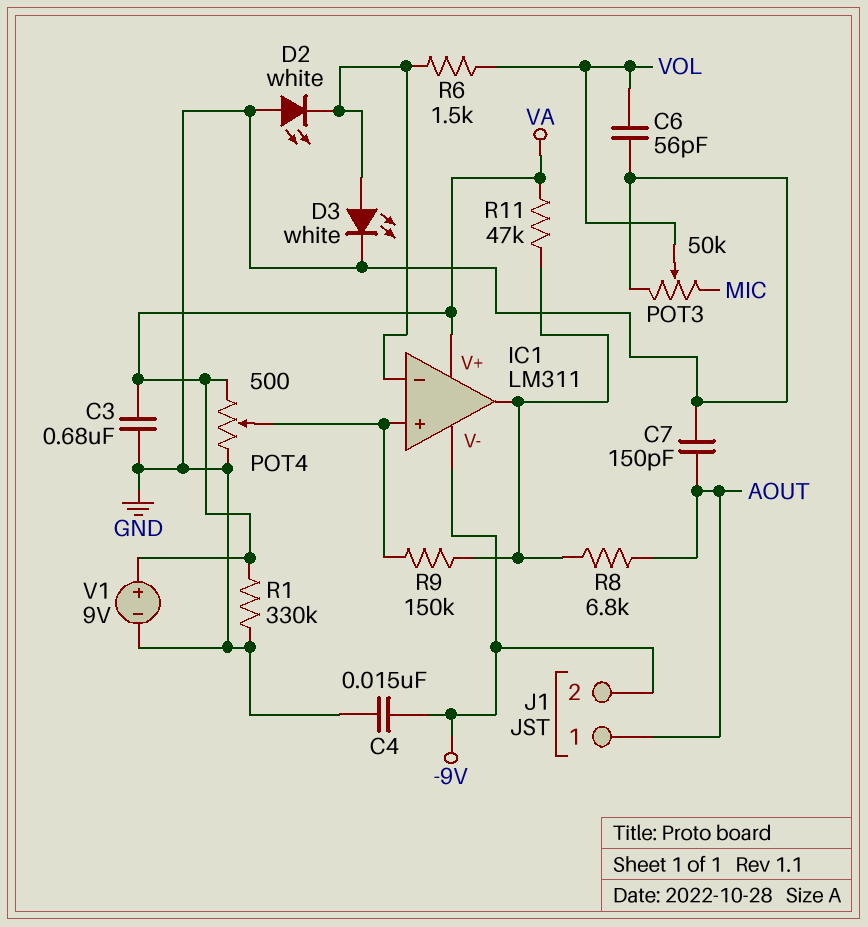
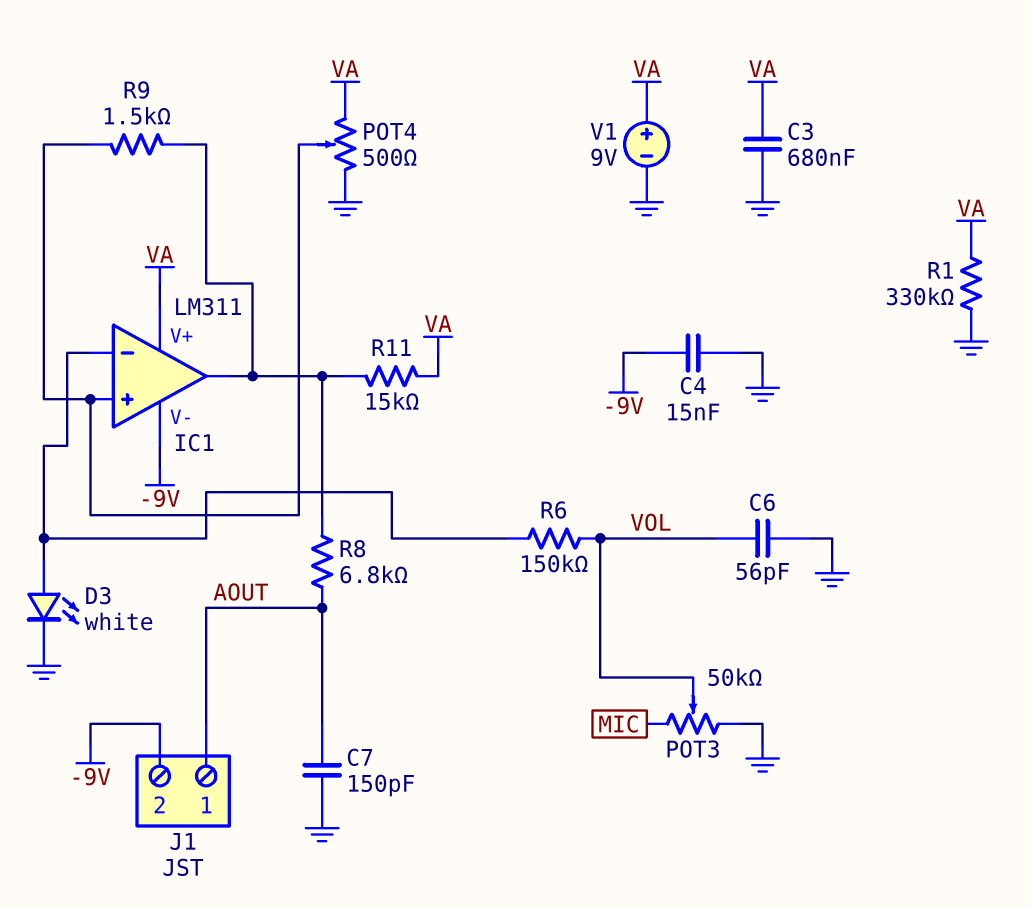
D2: LED white (A GND, K IC1/in-) -> none
R6: 1.5k (IC1/in-, VOL) -> 150k (IC1/in-, VOL)
R9: 150k (IC1/in+, IC1/out) -> 1.5k (IC1/in+, IC1/out)
R11: 47k (IC1/out, VA) -> 15k (IC1/out, VA)

